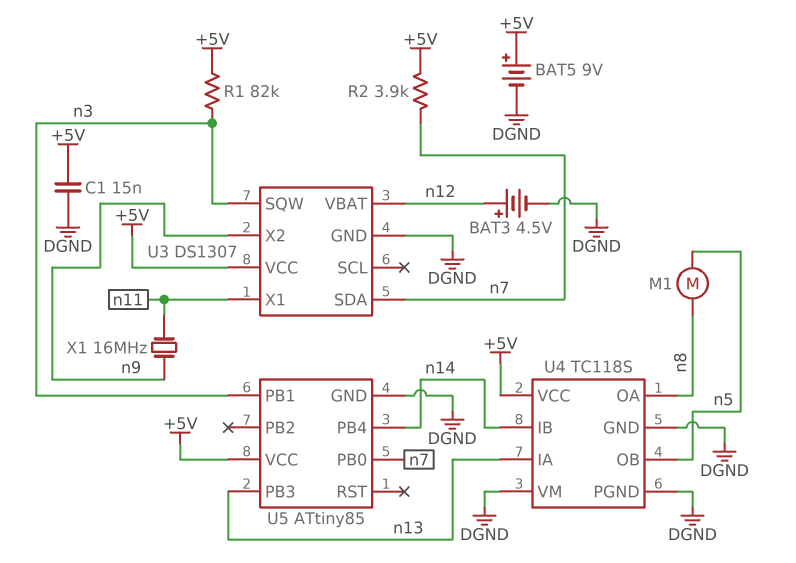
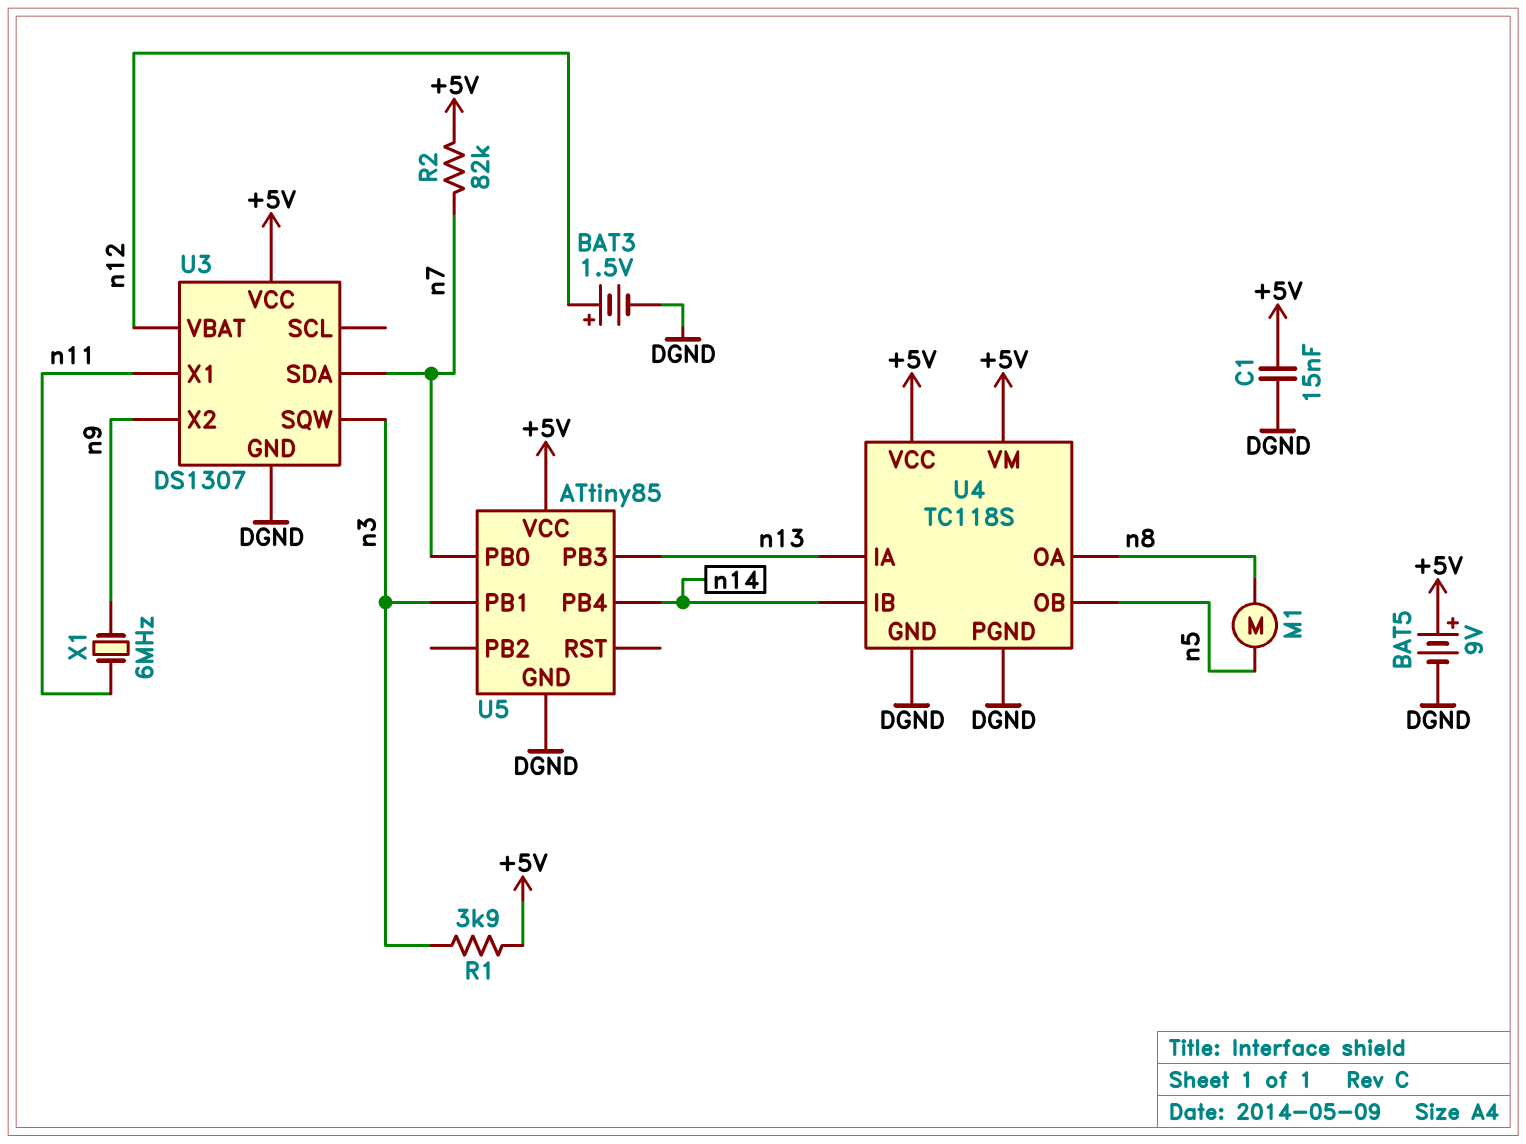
BAT3: 4.5V (plus n12, minus DGND) -> 1.5V (plus n12, minus DGND)
R1: 82k (+5V, n3) -> 3.9k (+5V, n3)
R2: 3.9k (+5V, n7) -> 82k (+5V, n7)
U4 pin VM: DGND -> +5V
X1: 16MHz (n9, n11) -> 6MHz (n9, n11)

